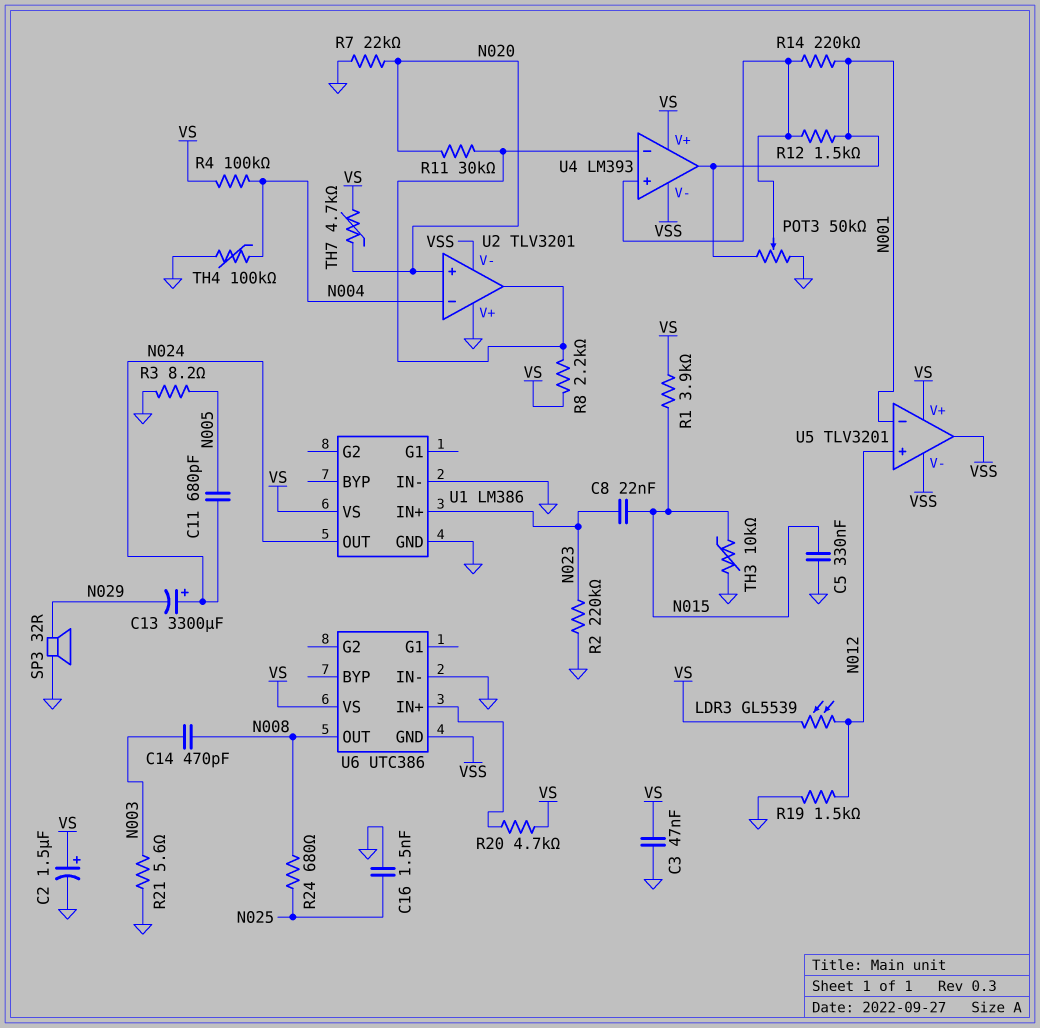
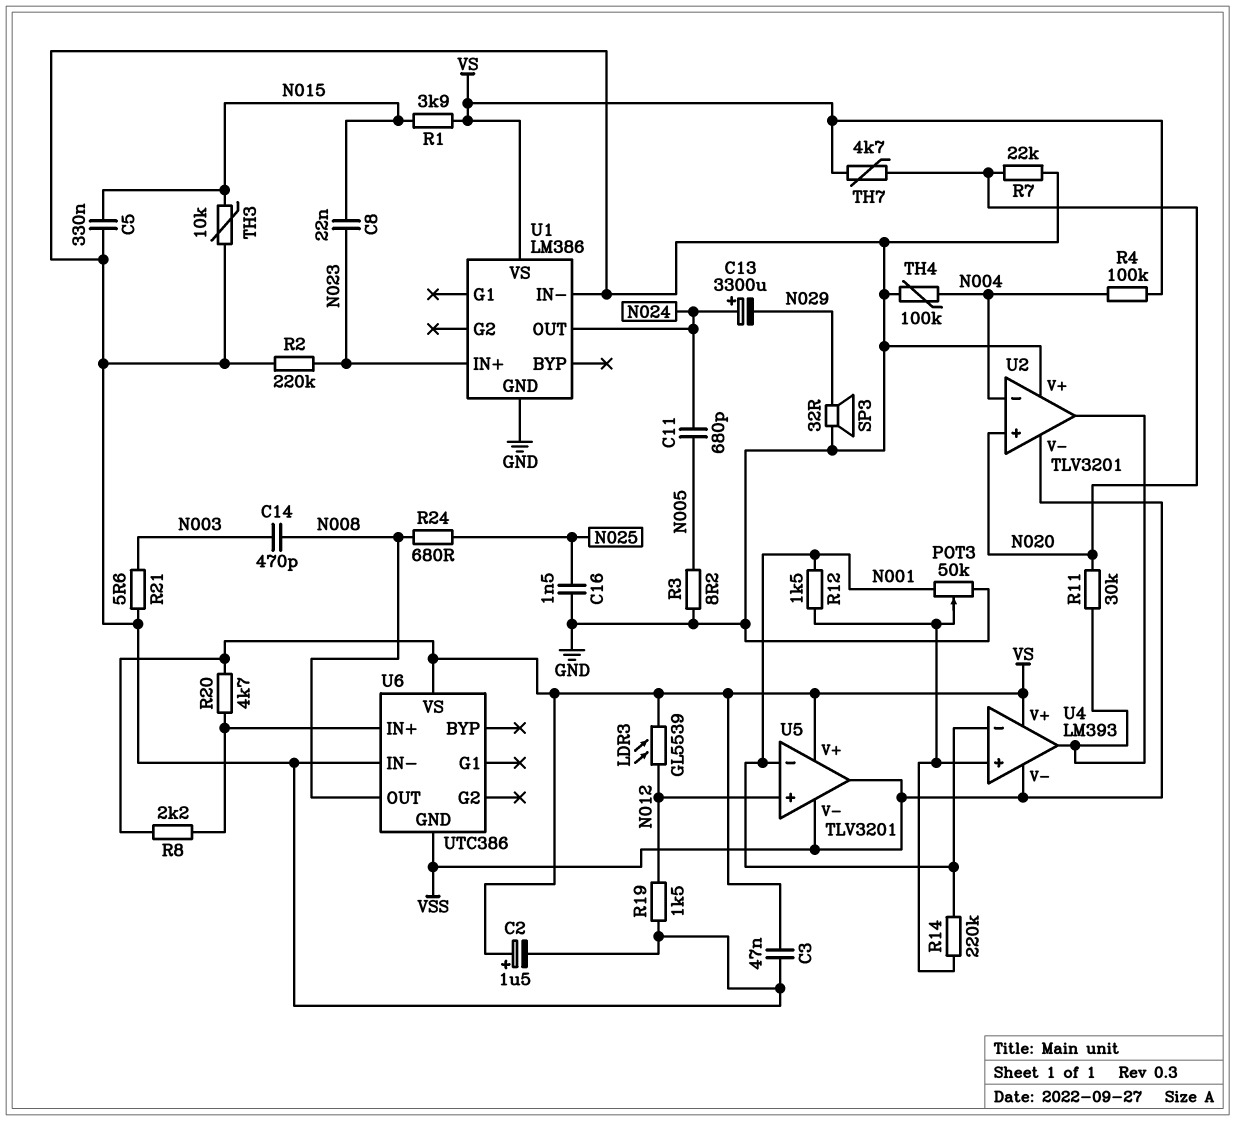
R8: 2.2k (U2/out, VS) -> 2.2k (U6/IN+, VS)
U4 pin in-: U2/out -> N001
U4 pin out: N001 -> U2/out

